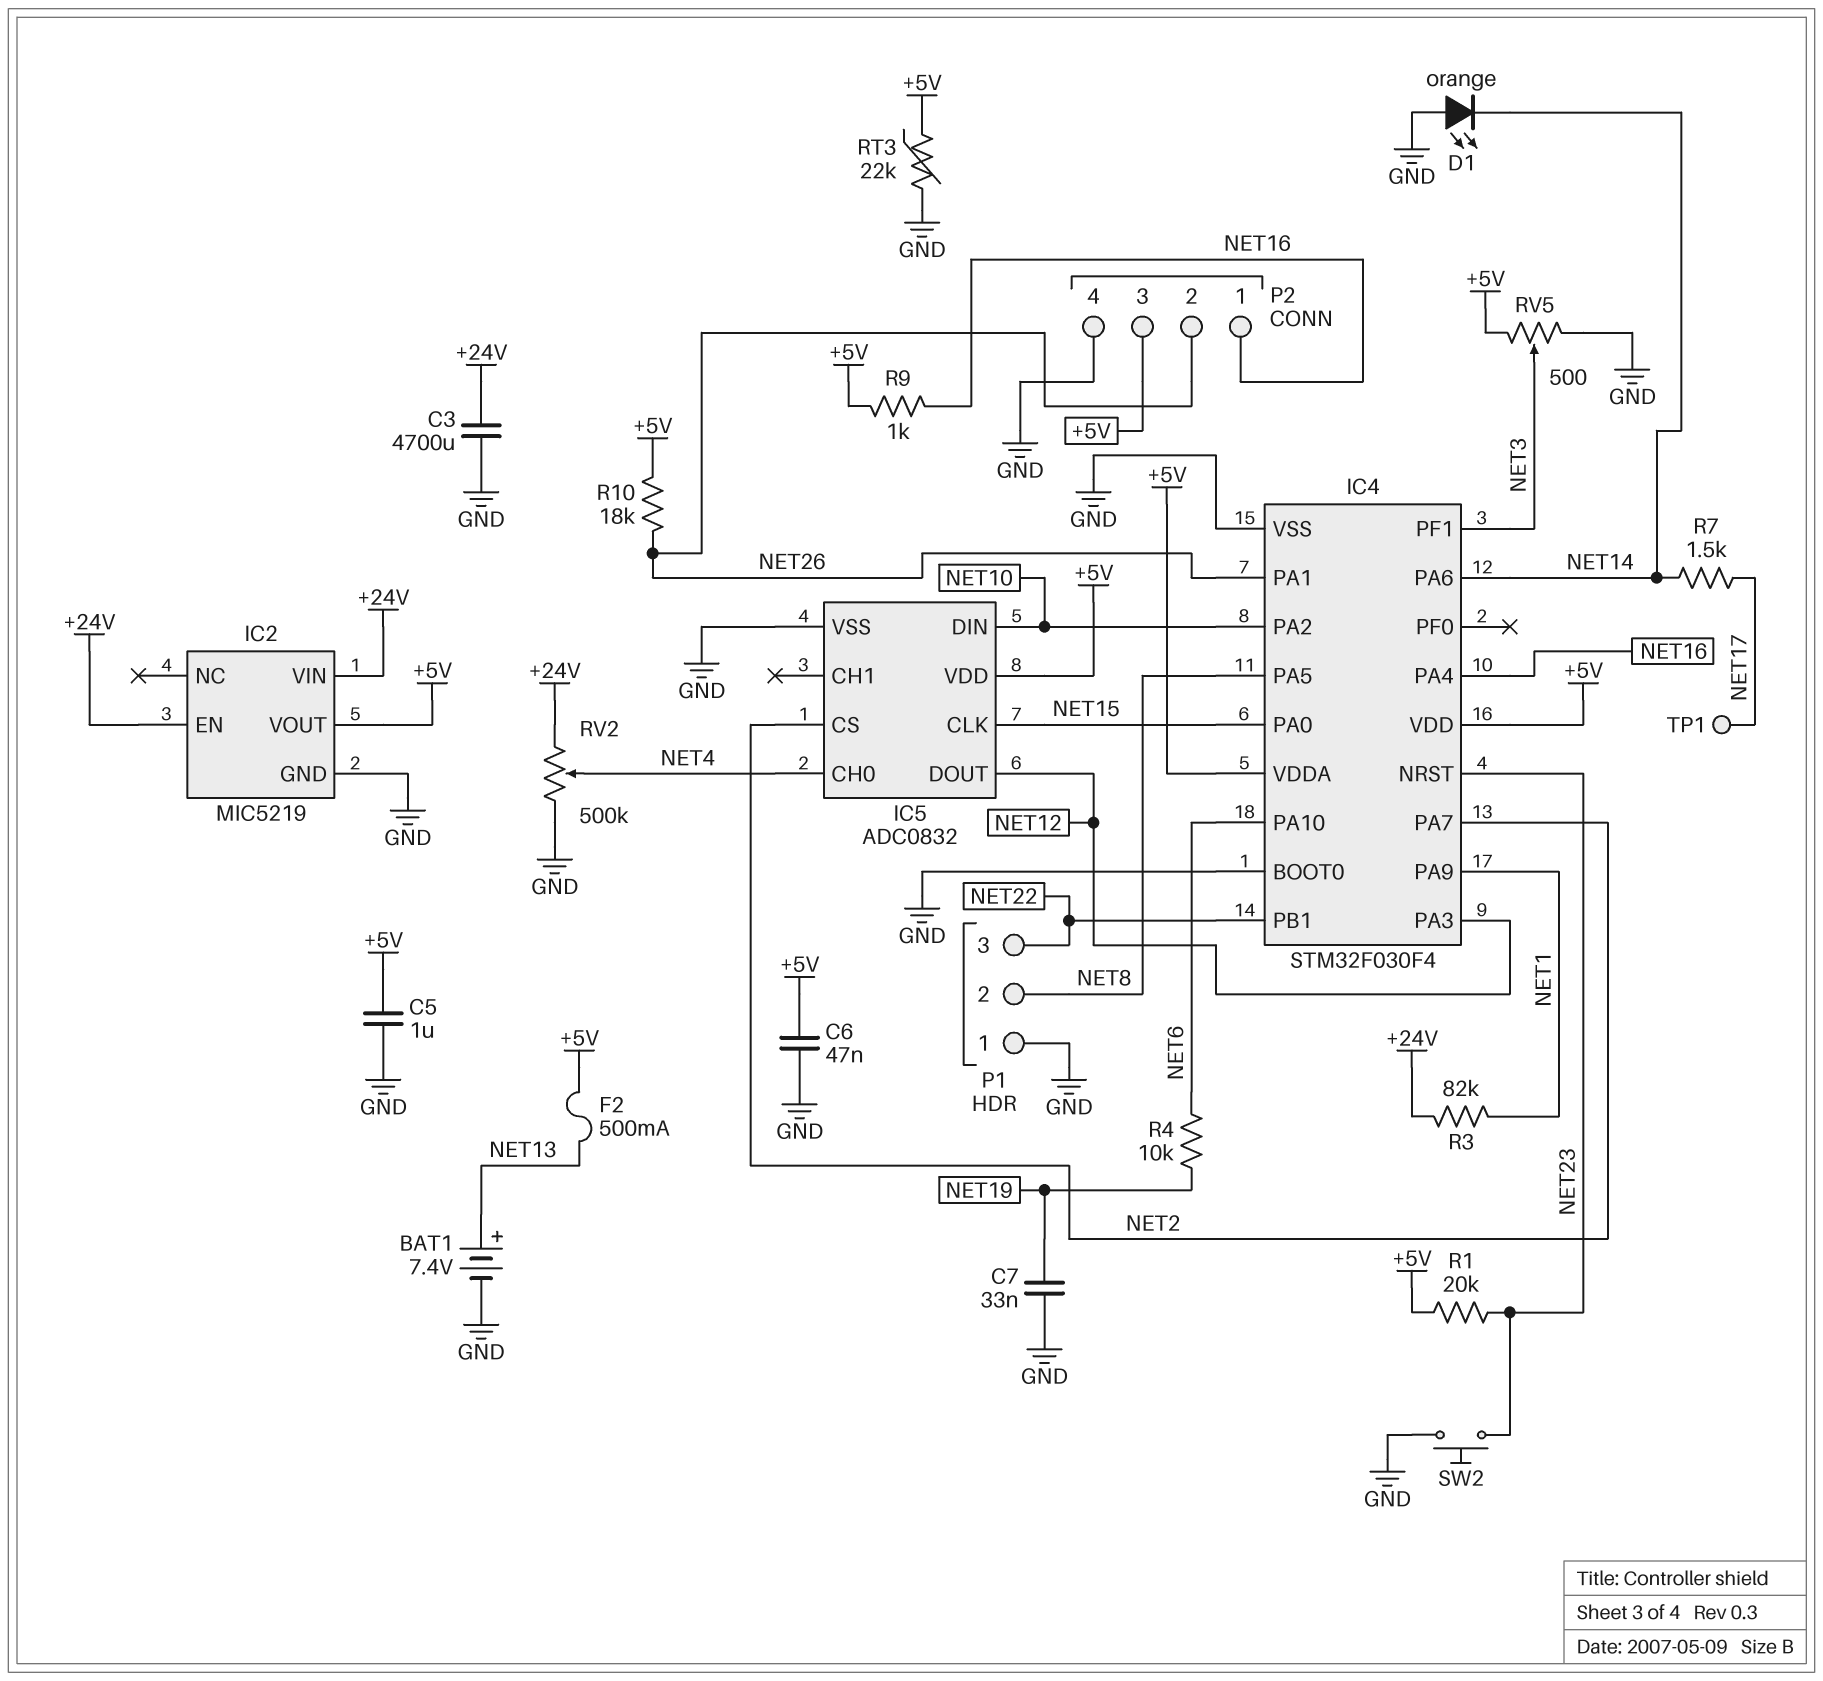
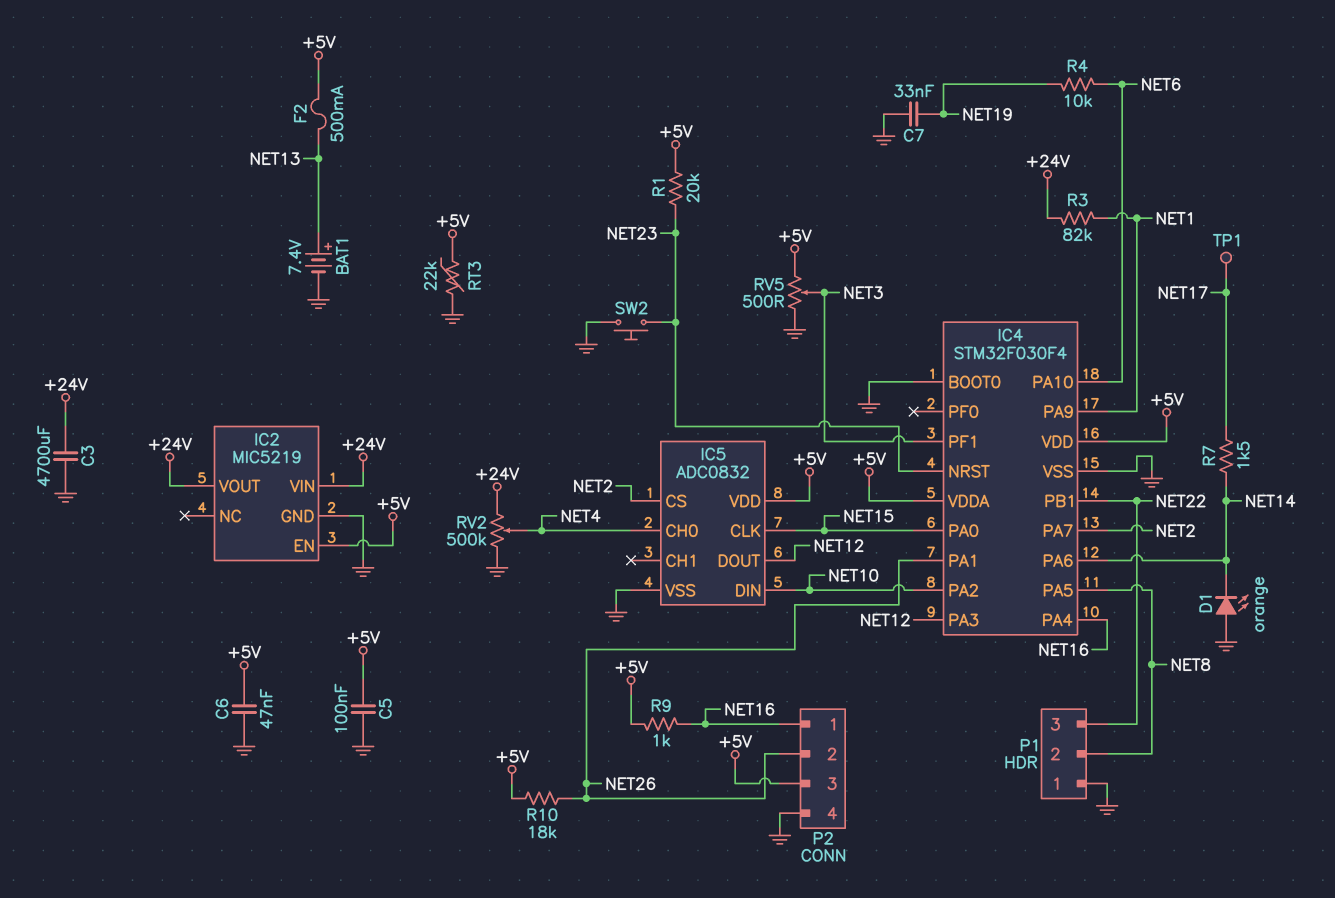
C5: 1uF (+5V, GND) -> 100nF (+5V, GND)
IC2 pin EN: +24V -> +5V
IC2 pin VOUT: +5V -> +24V

